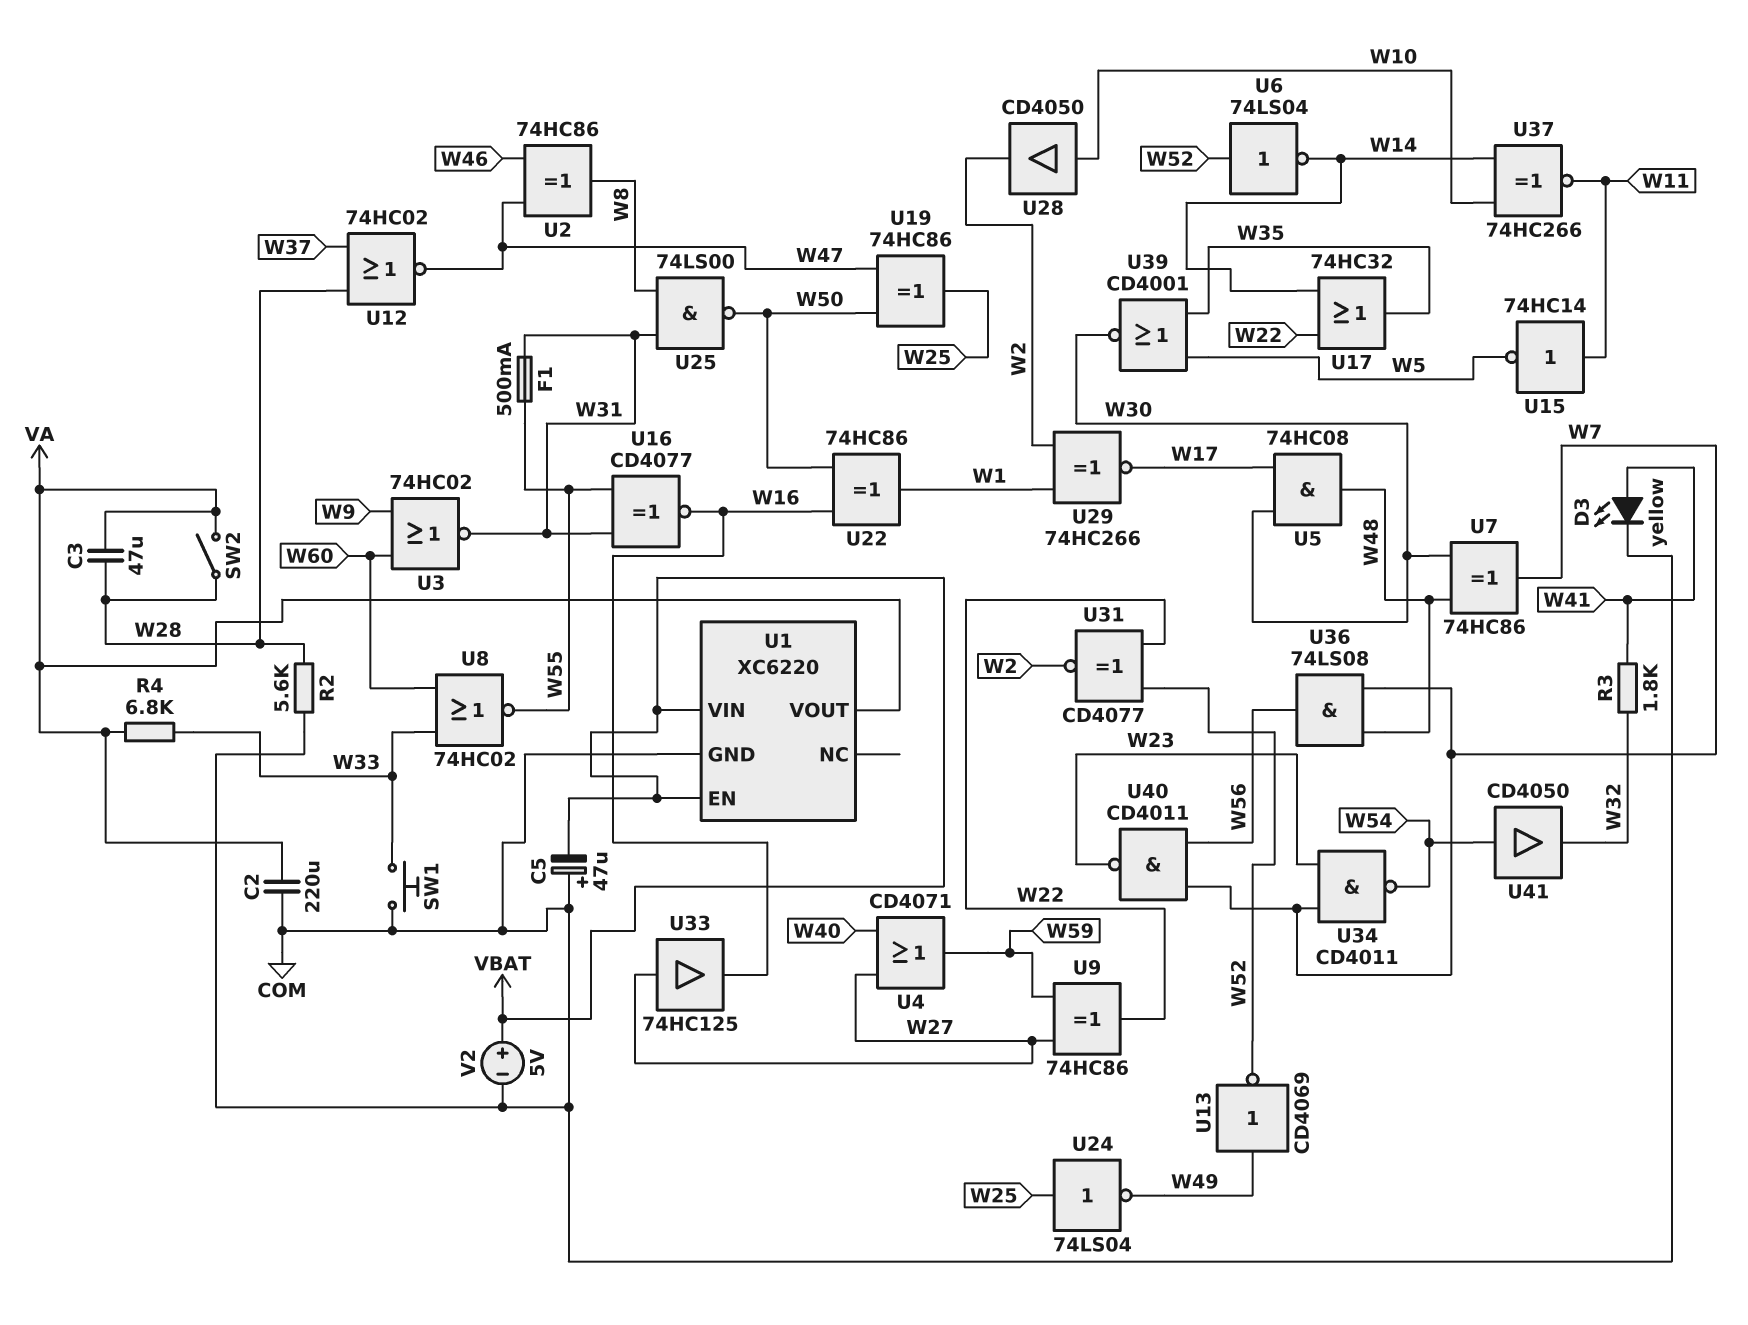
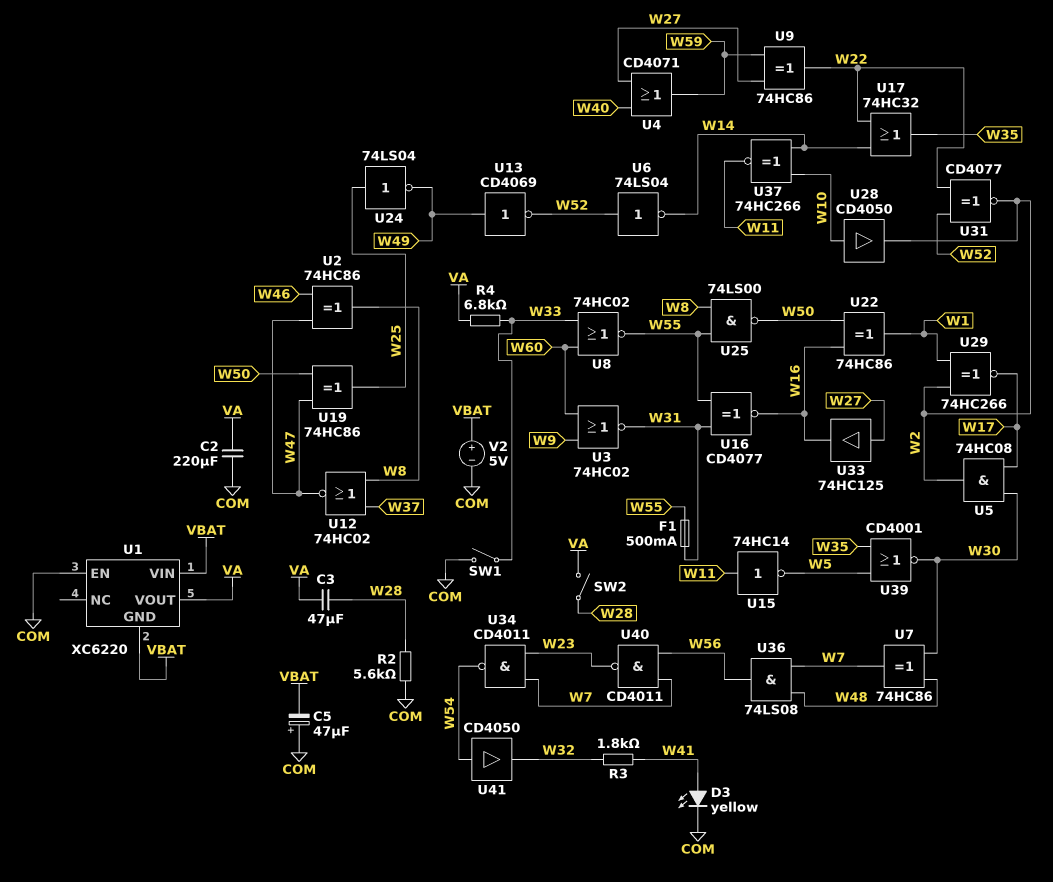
SW1: button (COM, W33) -> switch (COM, W33)
U1 pin EN: VBAT -> COM
U1 pin GND: COM -> VBAT
U5: AND 74HC08 (in W17, in W30, out W48) -> AND 74HC08 (in W17, in W30, out W2)
U12: NOR 74HC02 (in W28, in W37, out W47) -> NOR 74HC02 (in W8, in W37, out W47)
U25: NAND 74LS00 (in W8, in W31, out W50) -> NAND 74LS00 (in W8, in W55, out W50)

